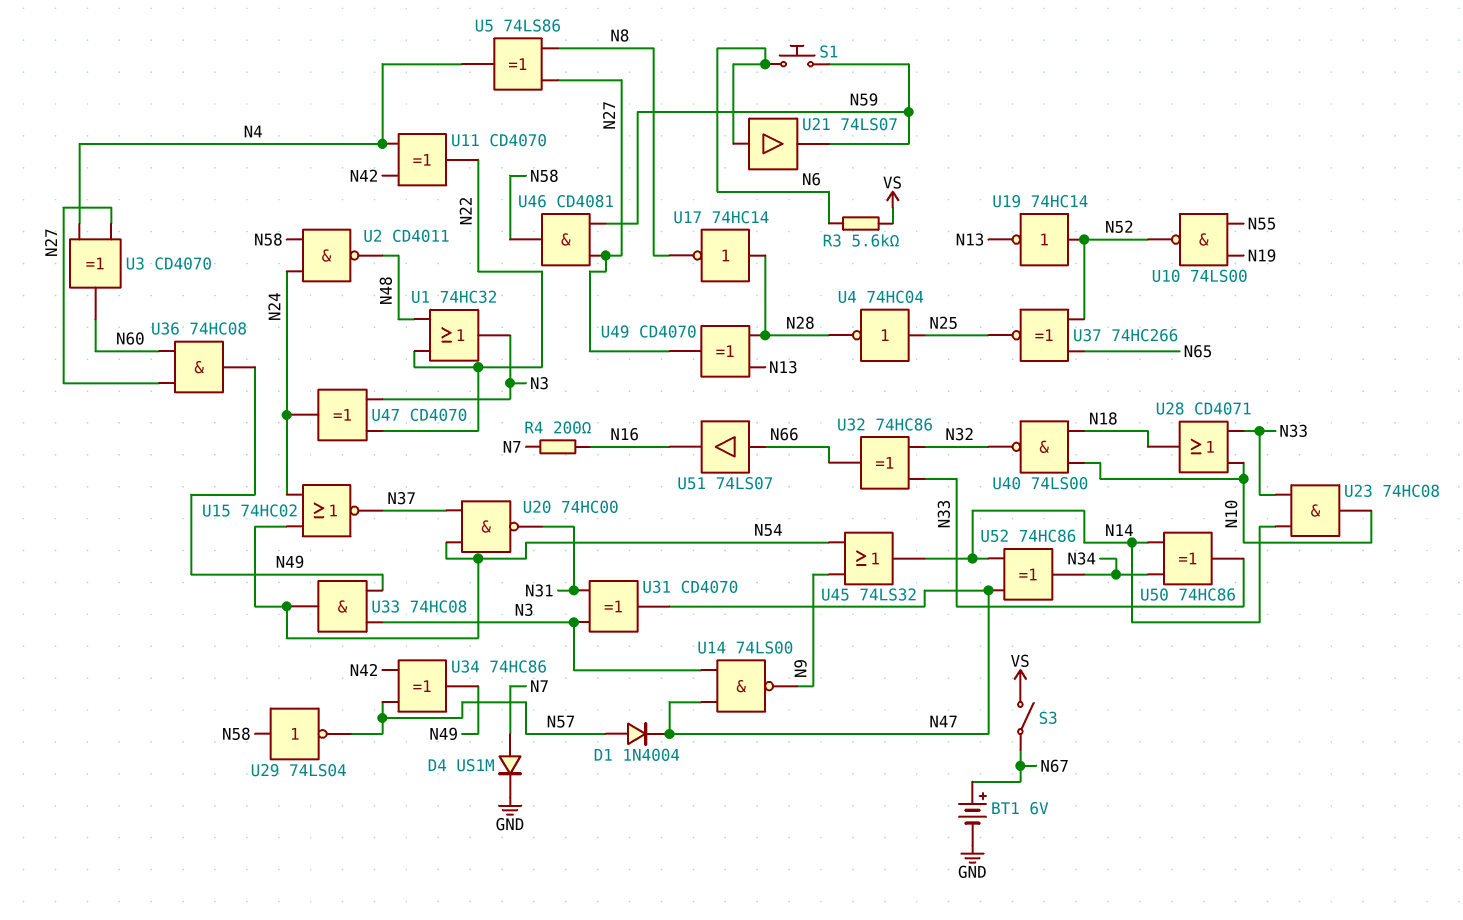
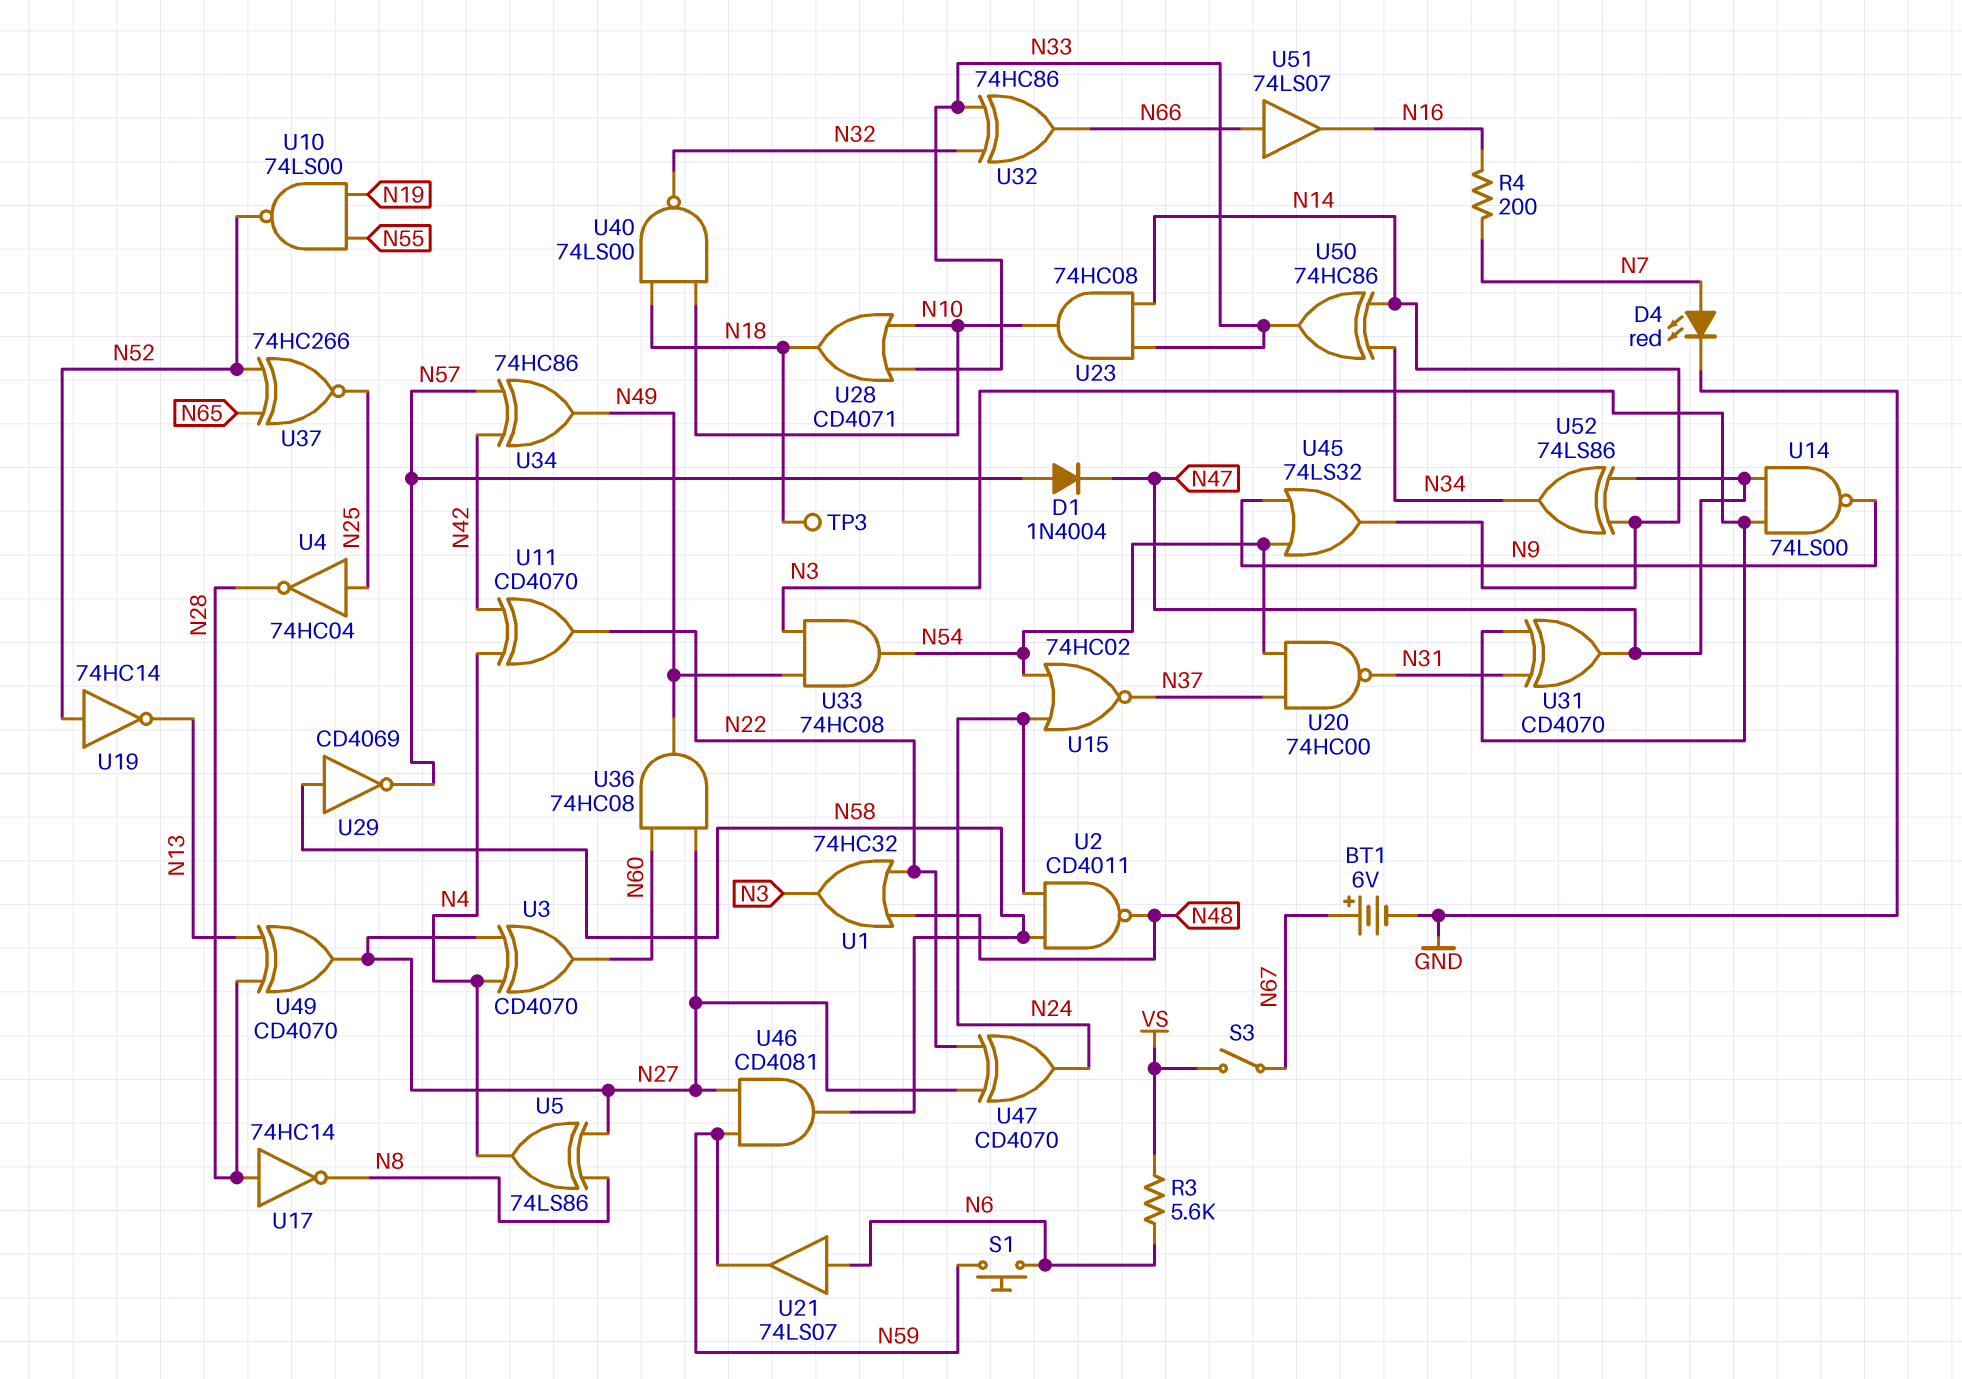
D4: diode US1M (A N7, K GND) -> LED red (A N7, K GND)
TP3: none -> test point (N18)
U29: NOT 74LS04 (in N58, out N57) -> NOT CD4069 (in N58, out N57)
U47: XOR CD4070 (in N3, in N22, out N24) -> XOR CD4070 (in N22, in N27, out N24)
U52: XOR 74HC86 (in N14, in N47, out N34) -> XOR 74LS86 (in N14, in N47, out N34)

